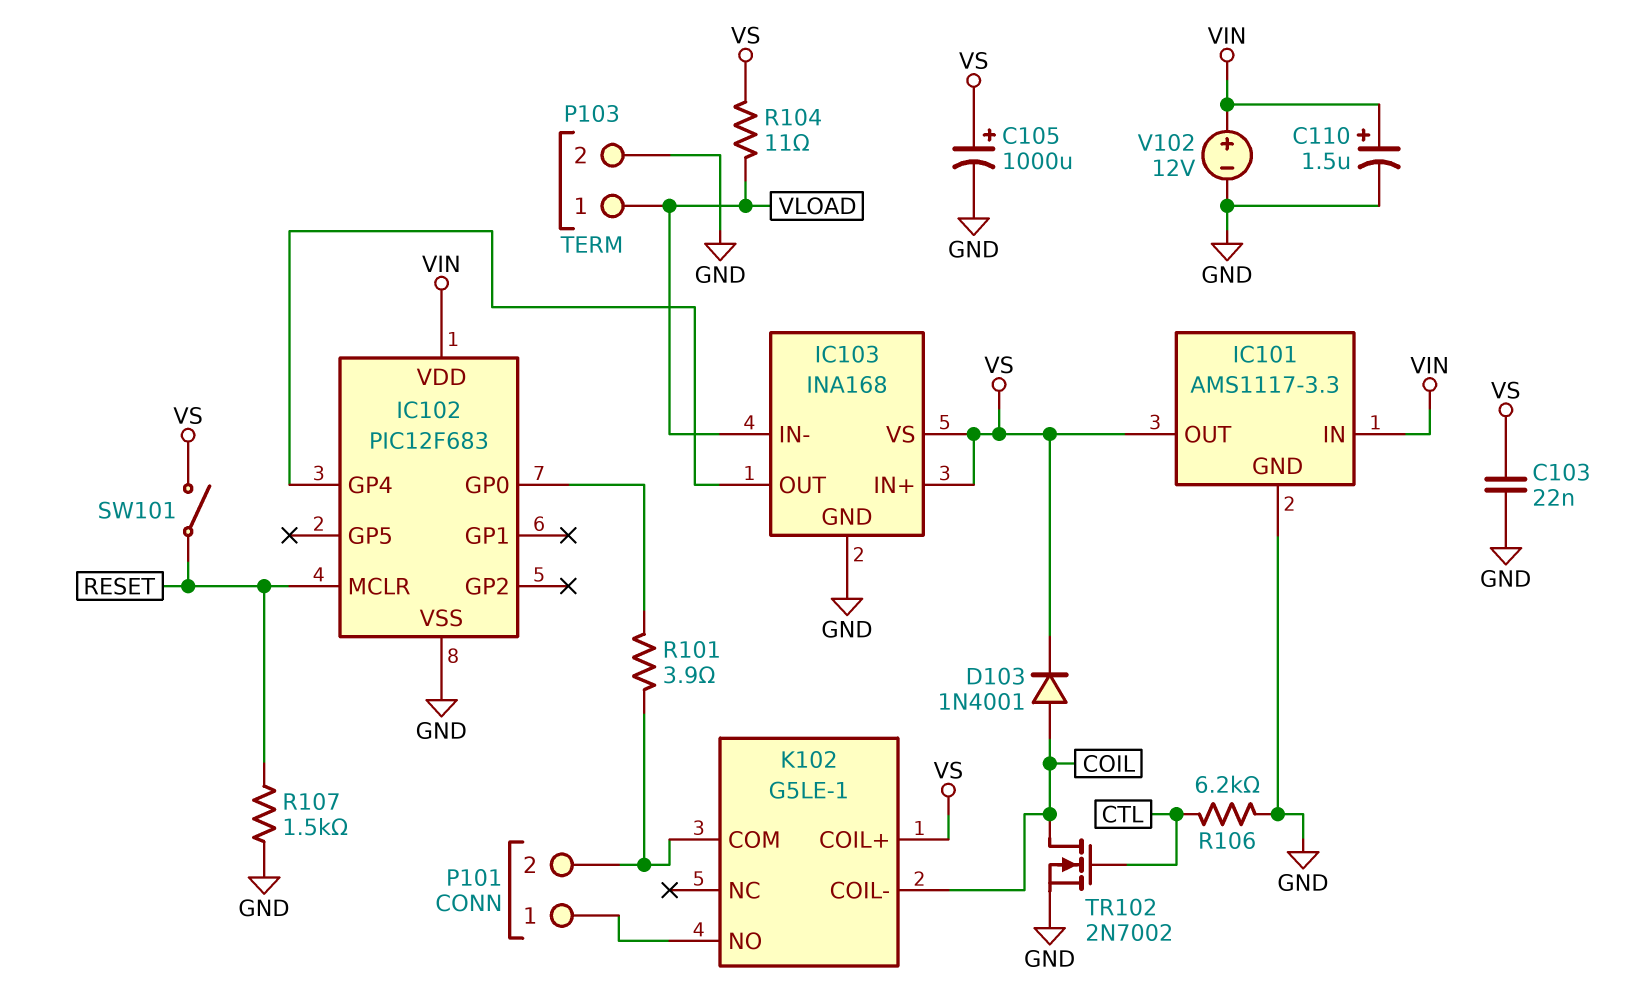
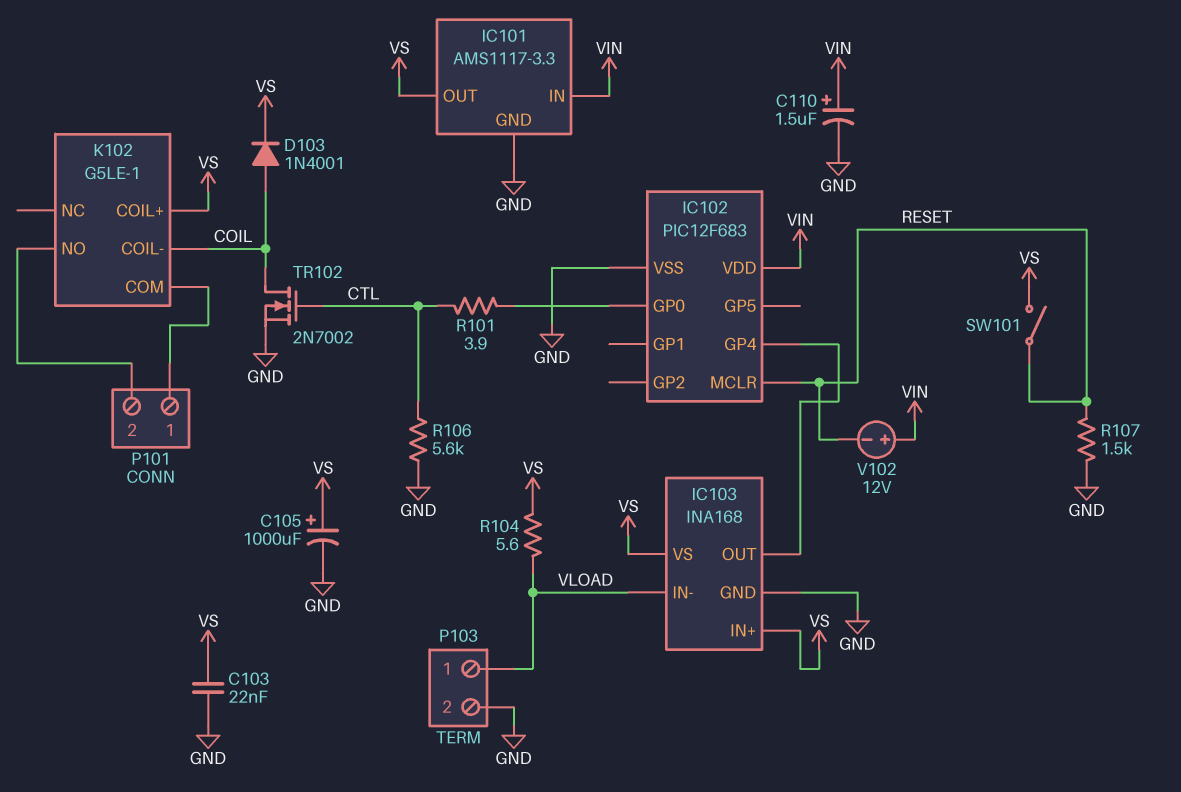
P101 pin 1: K102/NO -> K102/COM
P101 pin 2: K102/COM -> K102/NO
R101: 3.9 (IC102/GP0, K102/COM) -> 3.9 (CTL, IC102/GP0)
R104: 11 (VLOAD, VS) -> 5.6 (VLOAD, VS)
R106: 6.2k (CTL, GND) -> 5.6k (CTL, GND)
V102: 12V (plus VIN, minus GND) -> 12V (plus VIN, minus RESET)

